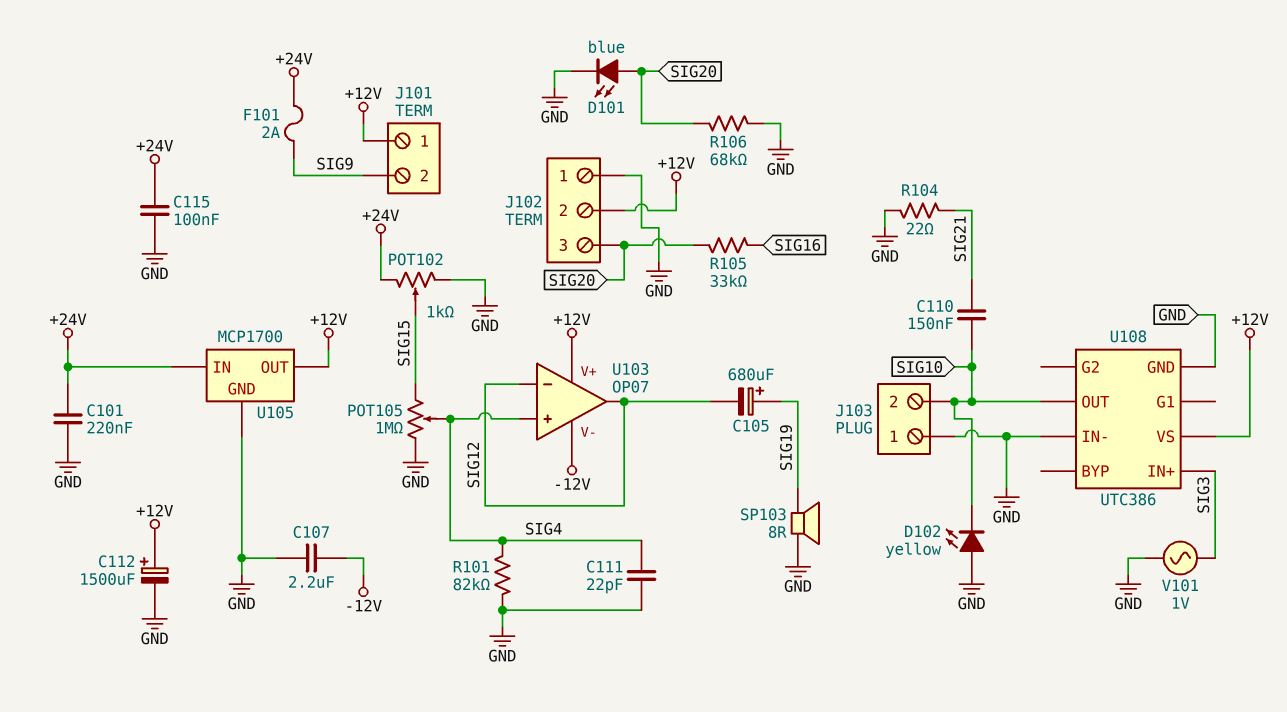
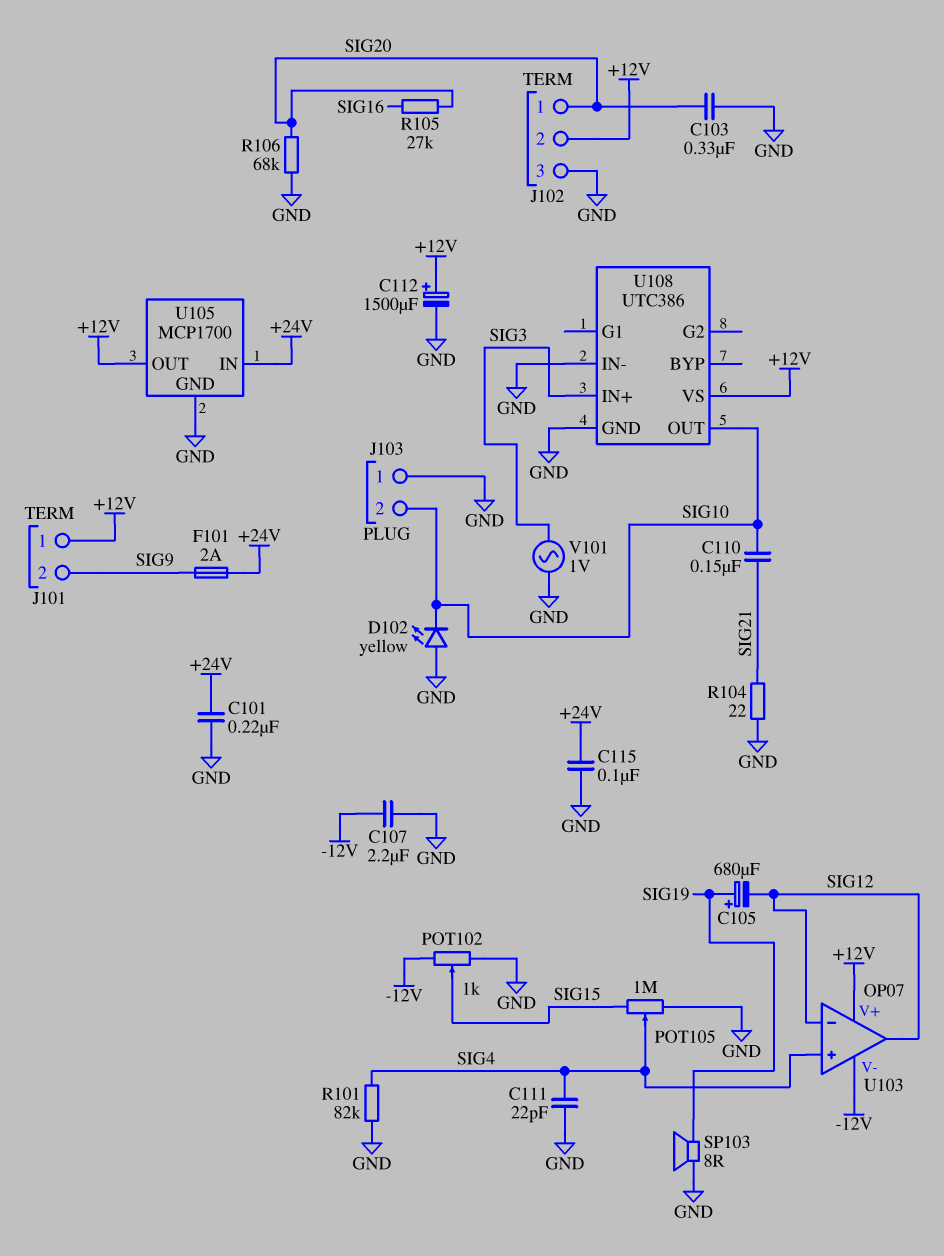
C103: none -> 330nF (GND, SIG20)
D101: LED blue (A SIG20, K GND) -> none
J102 pin 1: GND -> SIG20
J102 pin 3: SIG20 -> GND
POT102: 1k (+24V, GND, wiper SIG15) -> 1k (-12V, GND, wiper SIG15)
R105: 33k (SIG16, SIG20) -> 27k (SIG16, SIG20)

